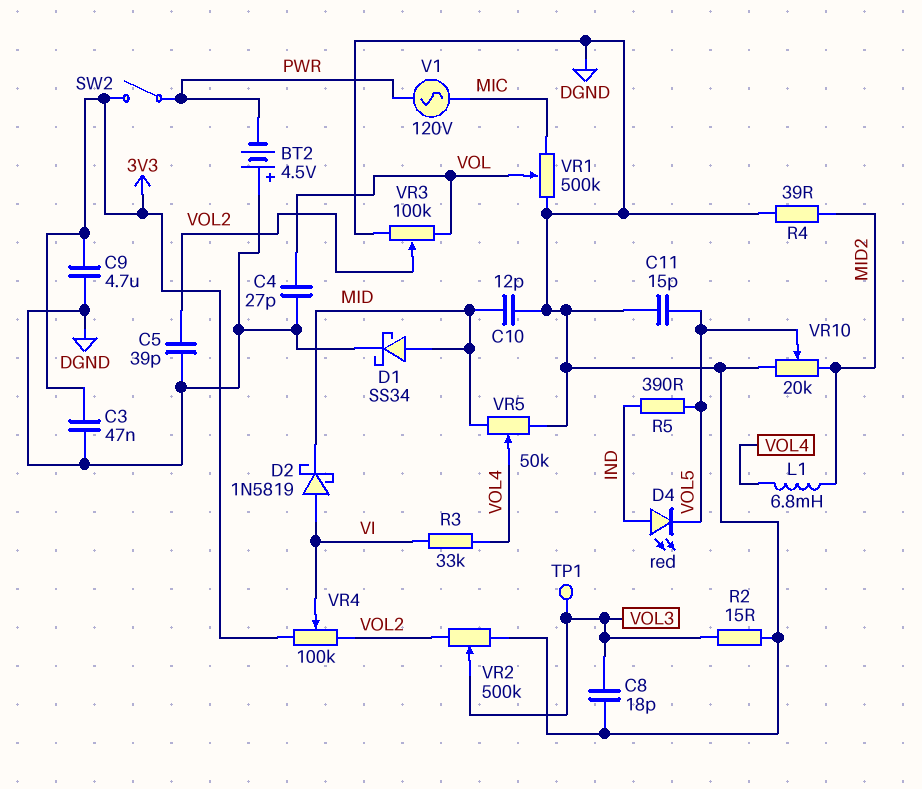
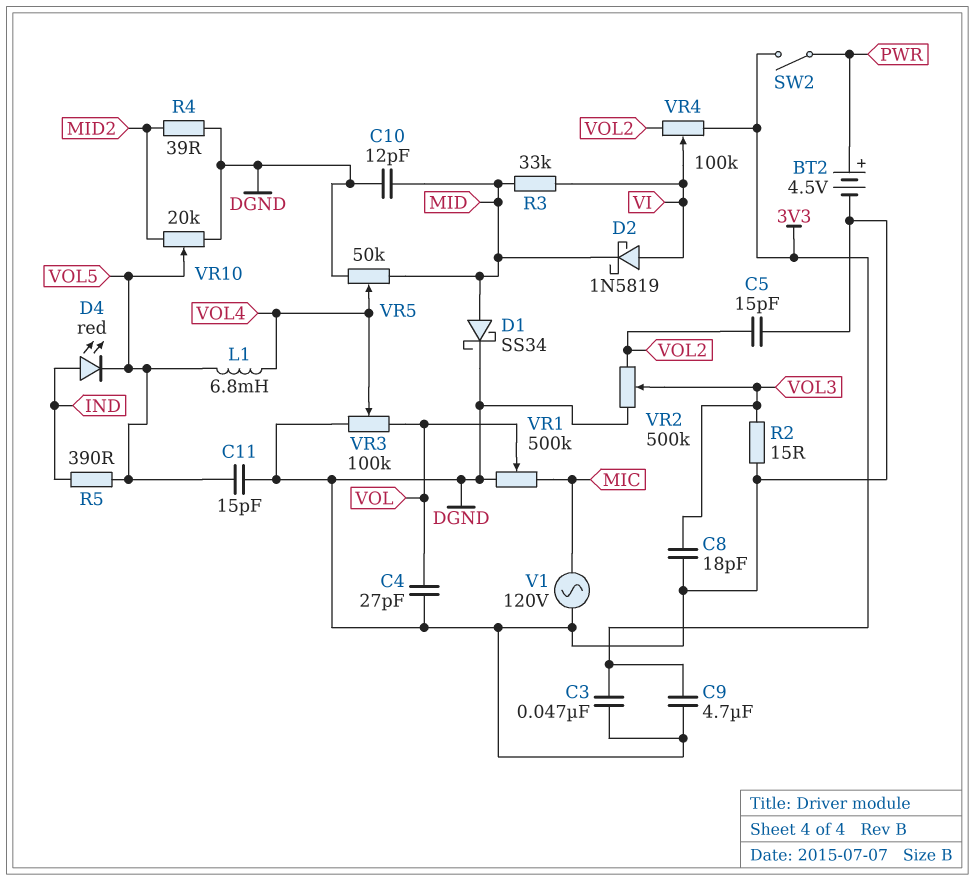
BT2: 4.5V (plus DGND, minus PWR) -> 4.5V (plus PWR, minus DGND)
C5: 39pF (DGND, VOL2) -> 15pF (DGND, VOL2)
L1: 6.8mH (MID2, VOL4) -> 6.8mH (VOL4, VOL5)
R3: 33k (VI, VOL4) -> 33k (MID, VI)
TP1: test point (VOL3) -> none
V1: AC 120V (MIC, PWR) -> AC 120V (DGND, MIC)
VR3: 100k (DGND, VOL, wiper VOL2) -> 100k (DGND, VOL, wiper VOL4)

